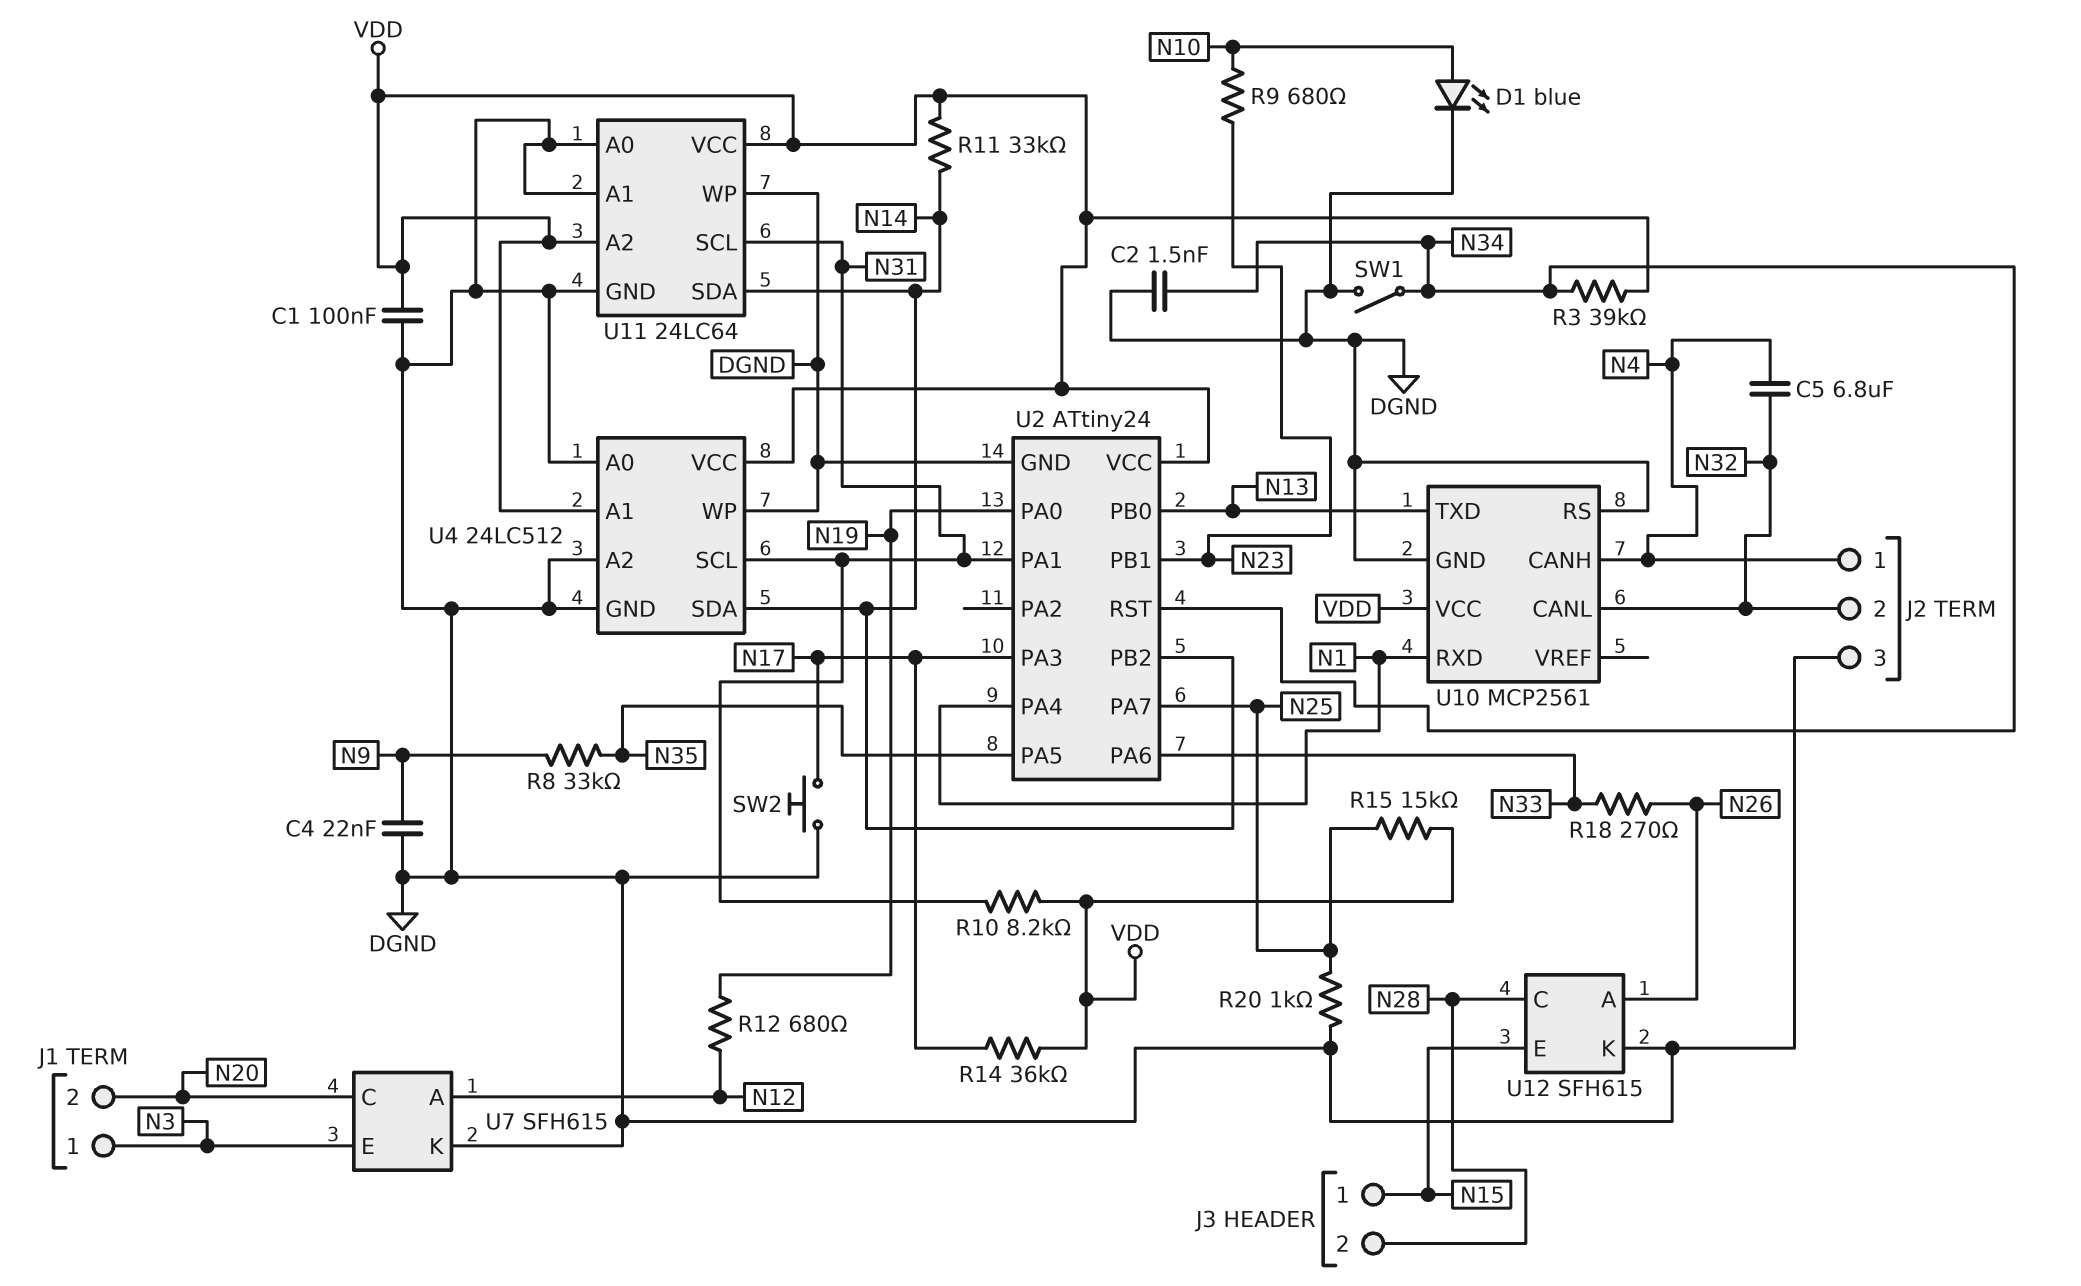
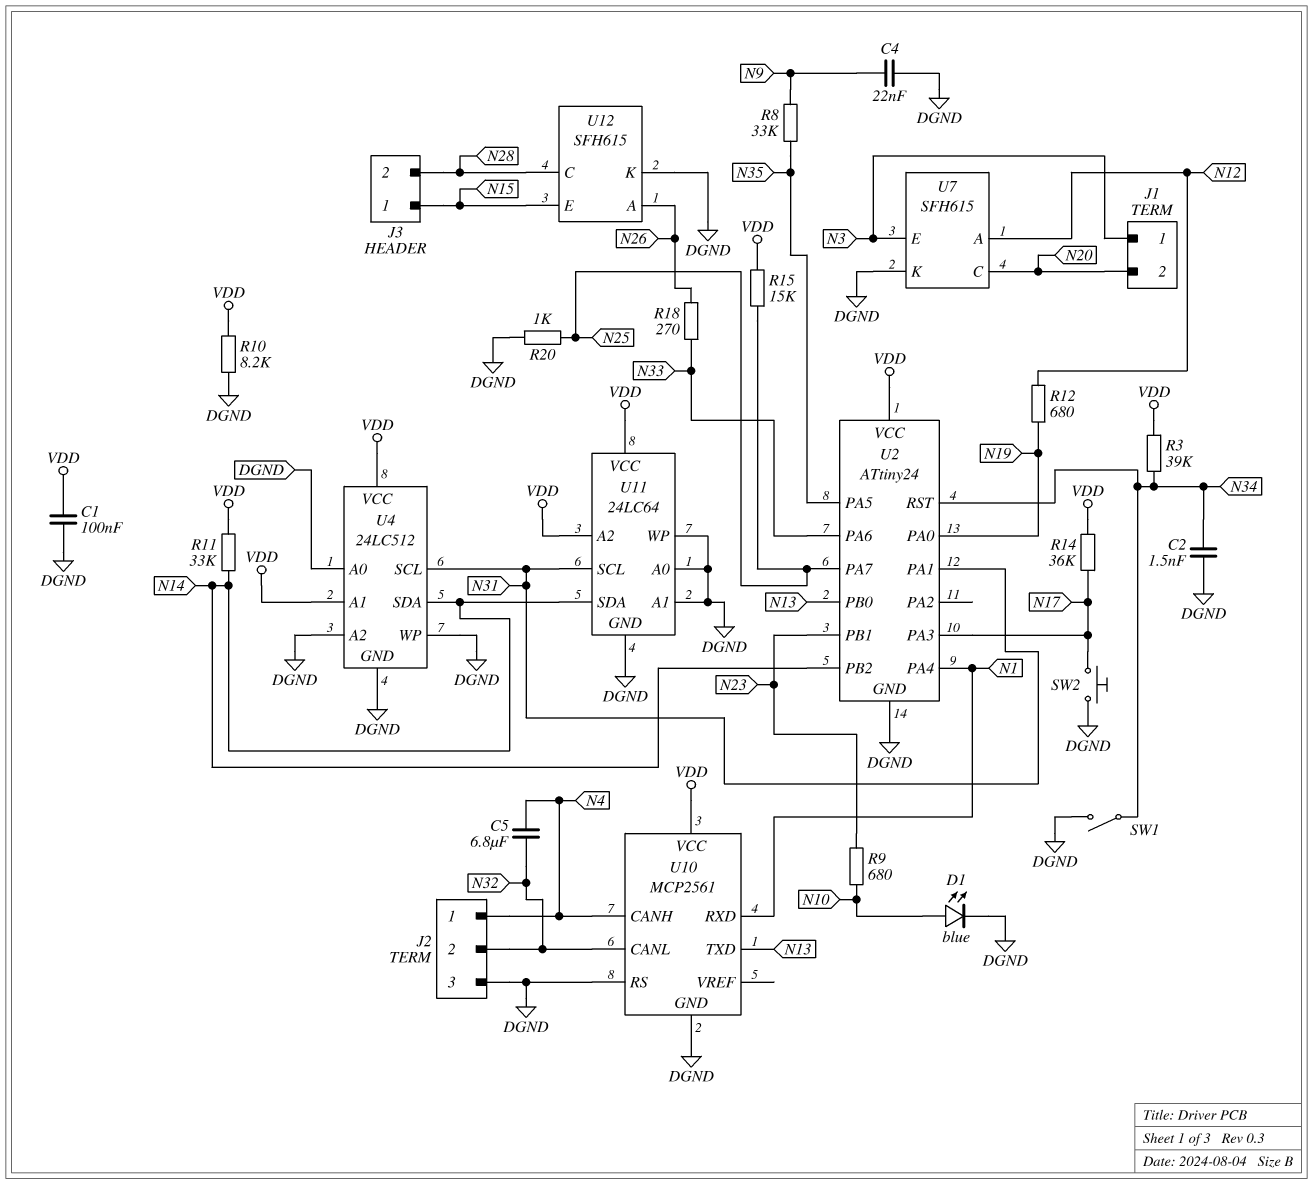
R10: 8.2k (N31, VDD) -> 8.2k (DGND, VDD)

